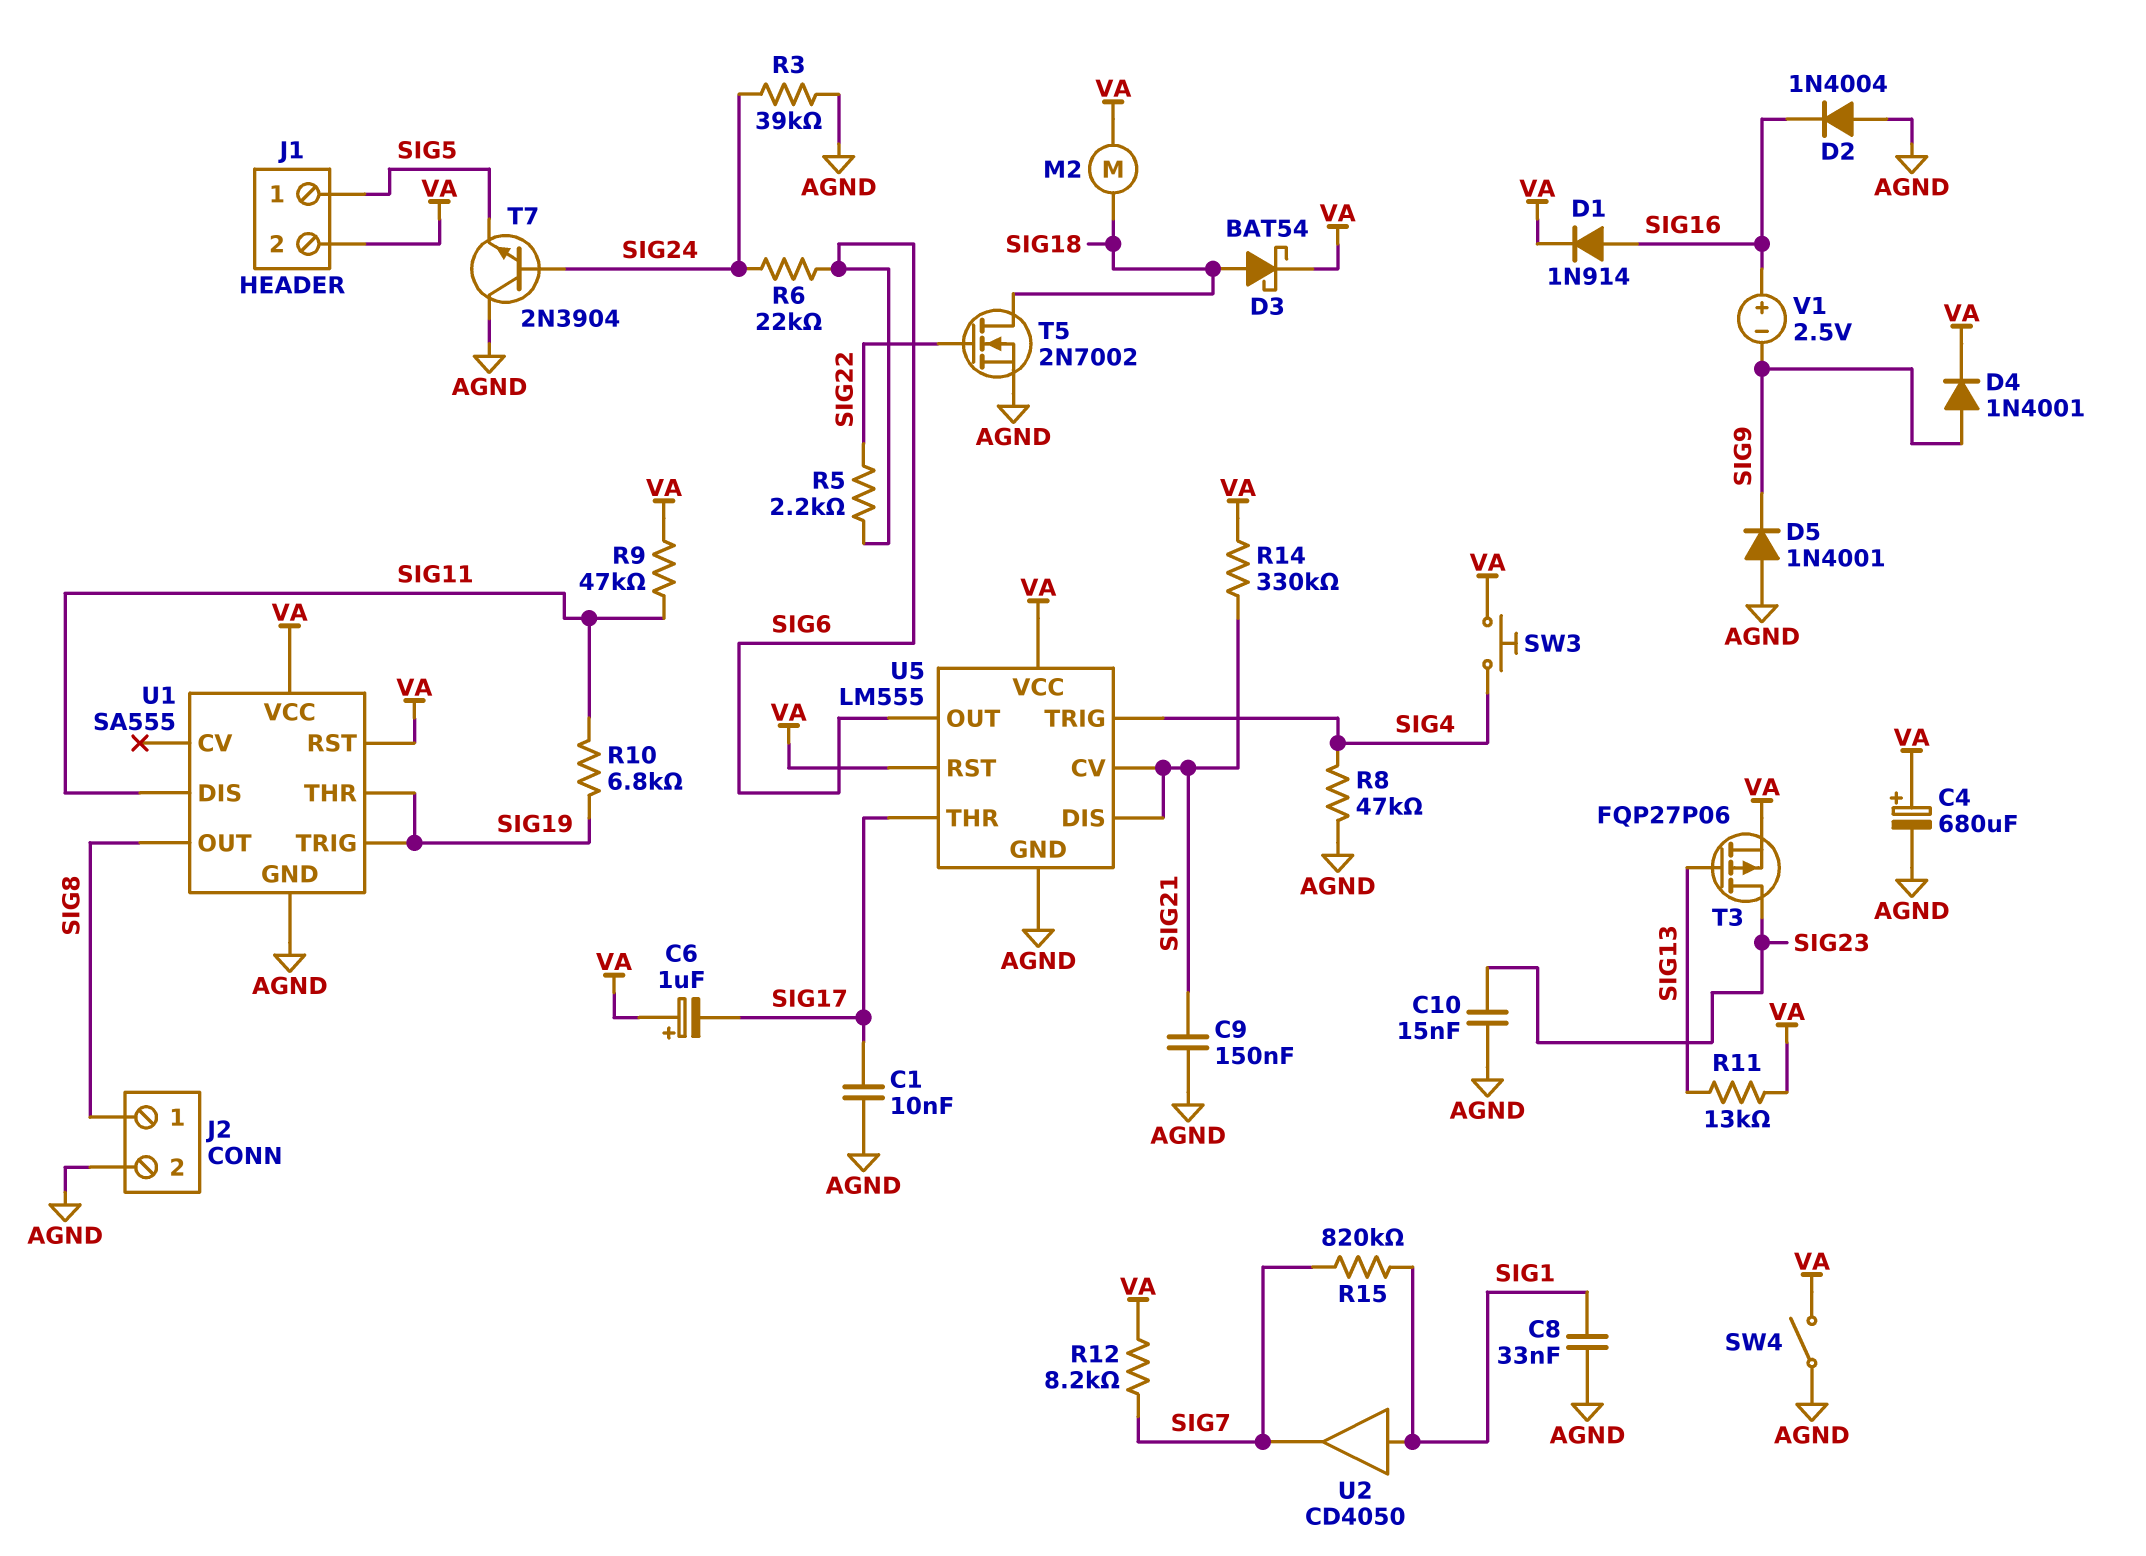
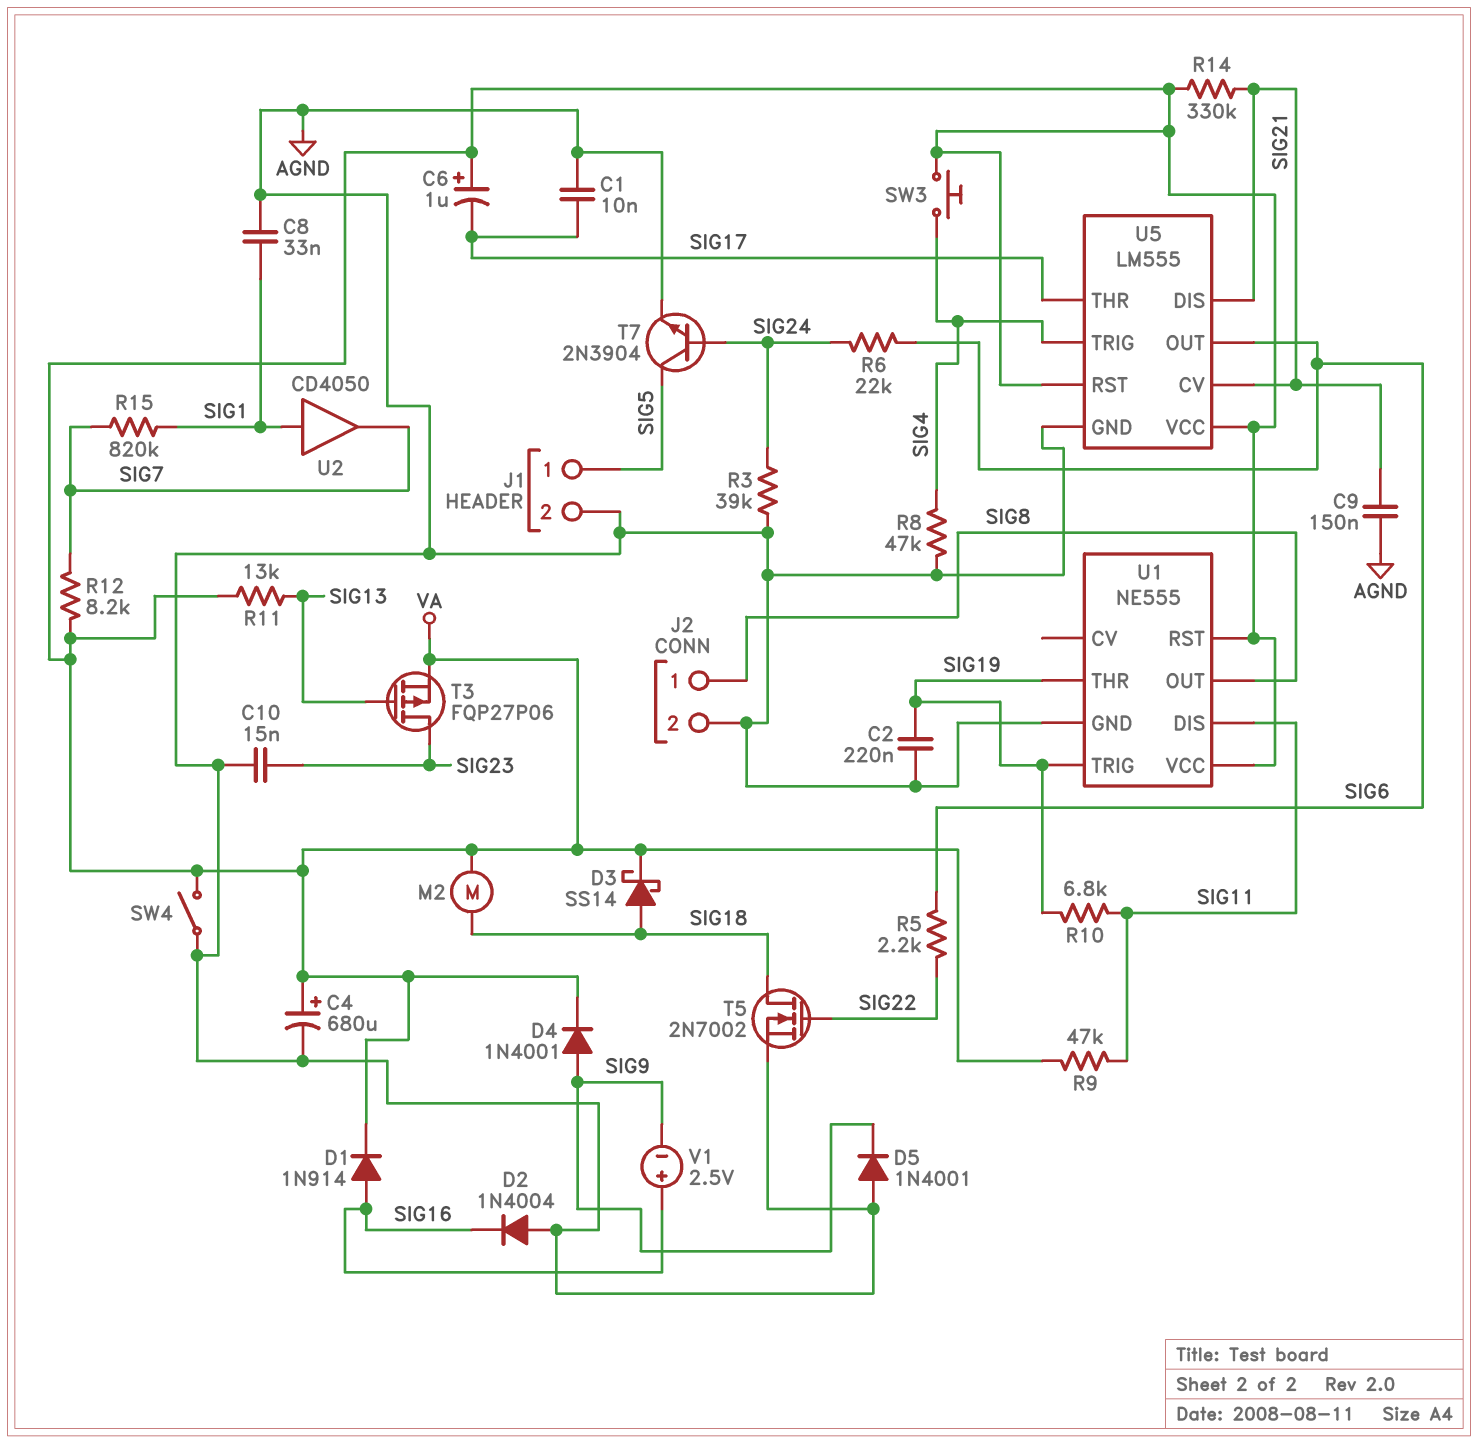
C2: none -> 220nF (AGND, SIG19)
D3: schottky BAT54 (A SIG18, K VA) -> schottky SS14 (A SIG18, K VA)
J1 pin 2: VA -> AGND
T7: NPN 2N3904 (B SIG24, C AGND, E SIG5) -> NPN 2N3904 (B SIG24, C SIG5, E AGND)
U1: SA555 -> NE555

